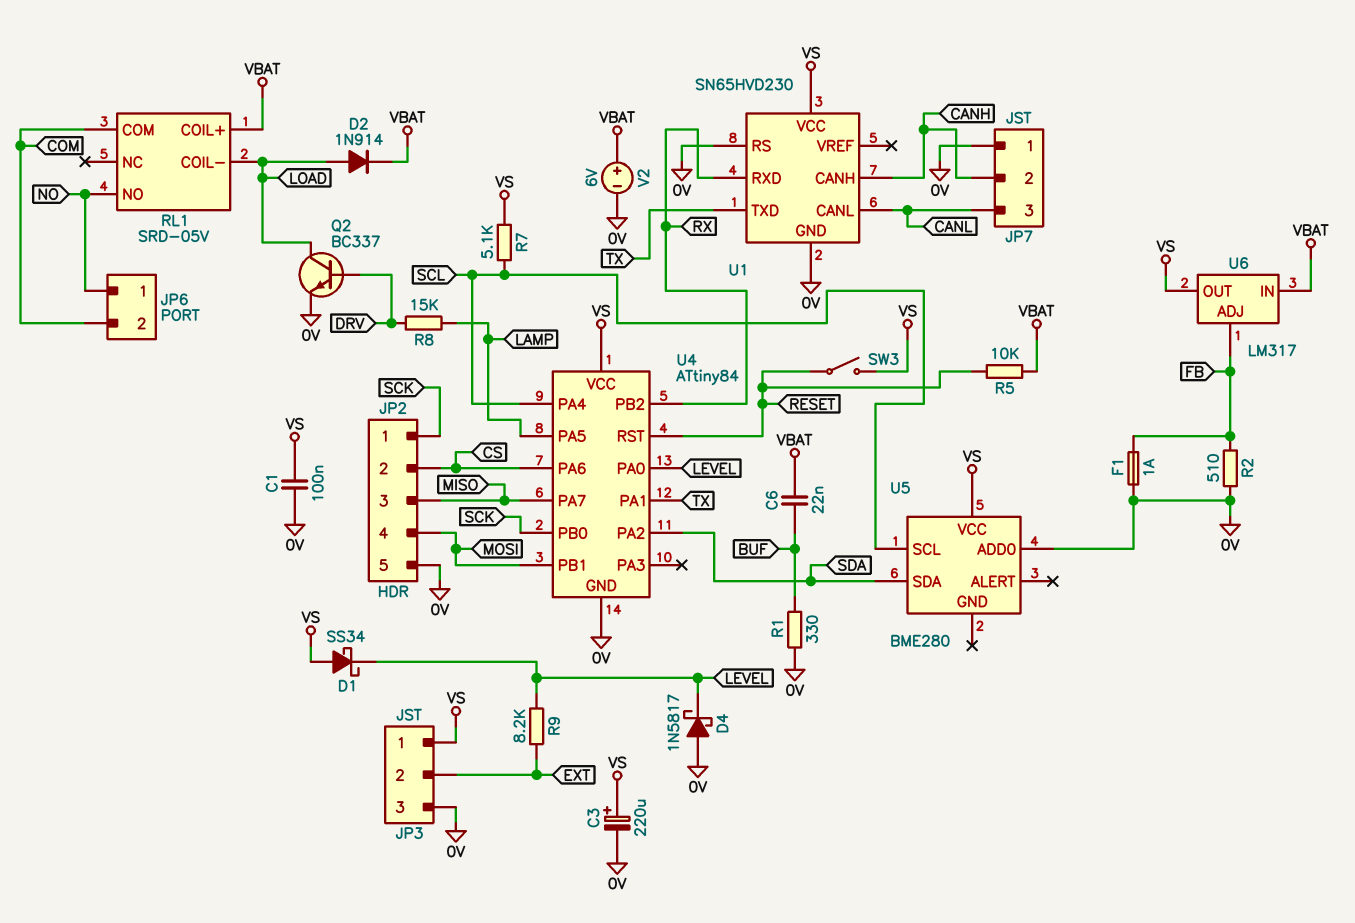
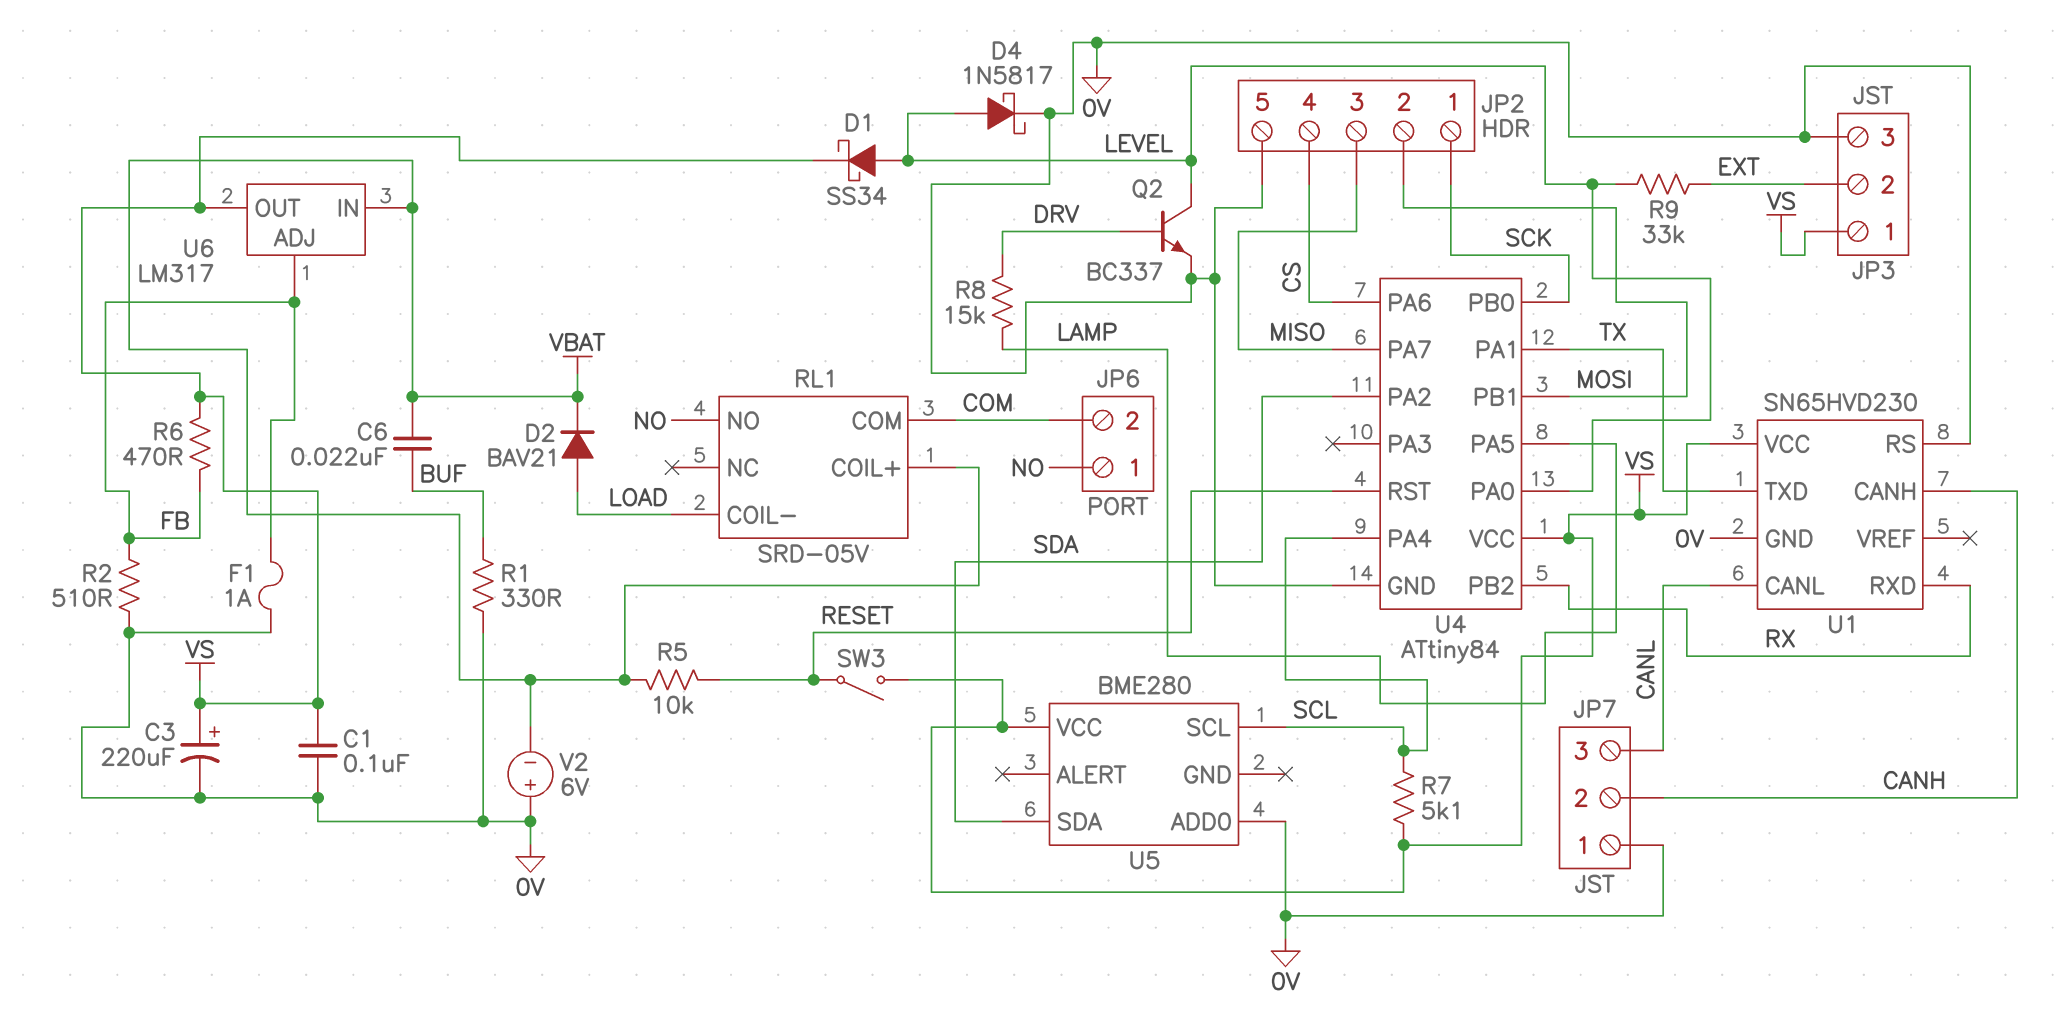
D1: schottky SS34 (A VS, K LEVEL) -> schottky SS34 (A LEVEL, K VS)
D2: diode 1N914 (A LOAD, K VBAT) -> diode BAV21 (A LOAD, K VBAT)
D4: schottky 1N5817 (A 0V, K LEVEL) -> schottky 1N5817 (A LEVEL, K 0V)
JP2 pin 2: CS -> MOSI
JP2 pin 4: MOSI -> CS
Q2: NPN BC337 (B DRV, C LOAD, E 0V) -> NPN BC337 (B DRV, C LEVEL, E 0V)
R6: none -> 470 (FB, VS)
R9: 8.2k (EXT, LEVEL) -> 33k (EXT, LEVEL)
V2: 6V (plus VBAT, minus 0V) -> 6V (plus 0V, minus VBAT)

